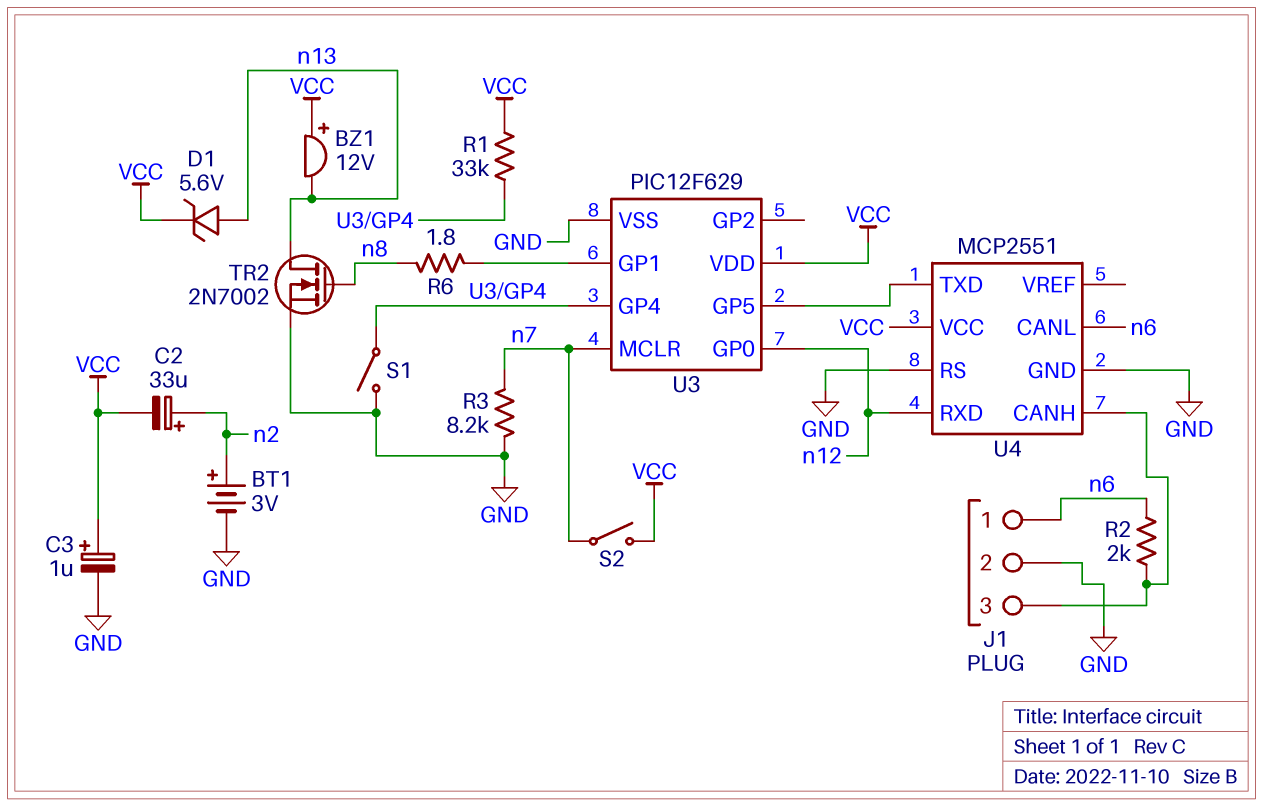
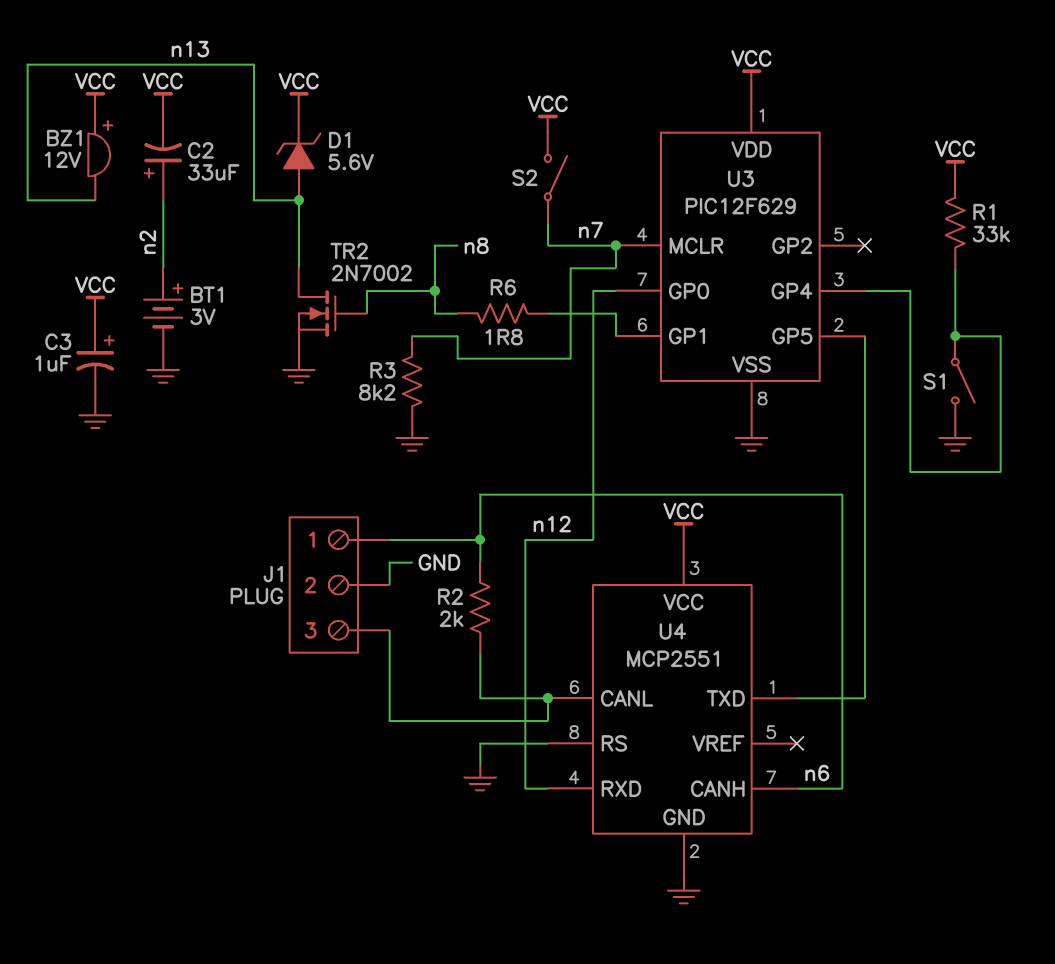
U4 pin CANH: J1/3 -> n6
U4 pin CANL: n6 -> J1/3

